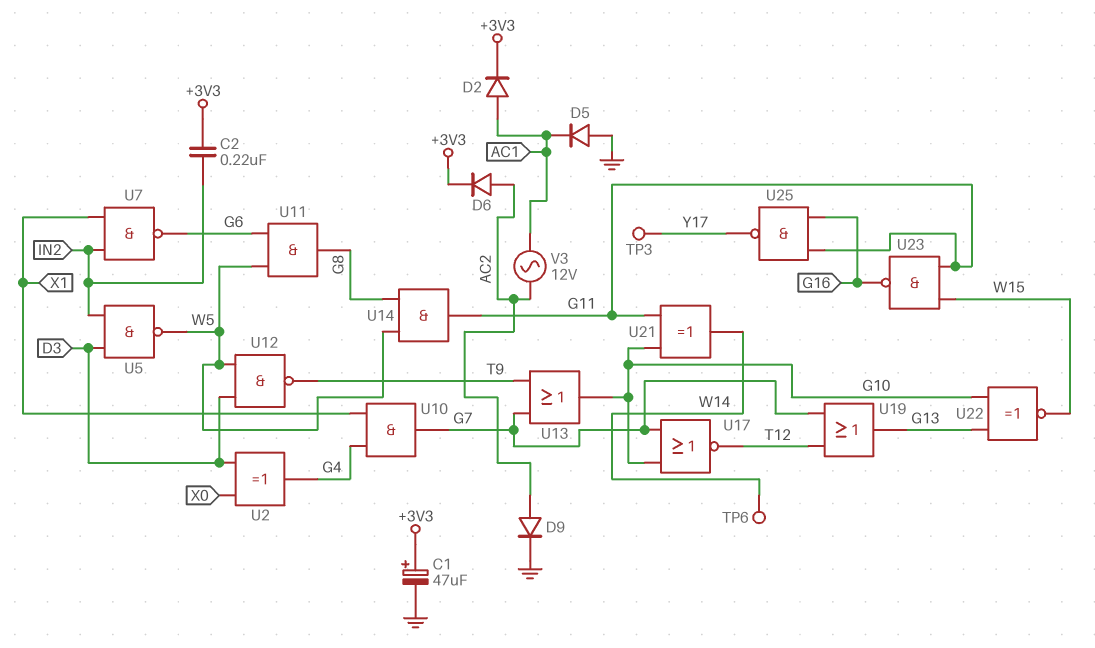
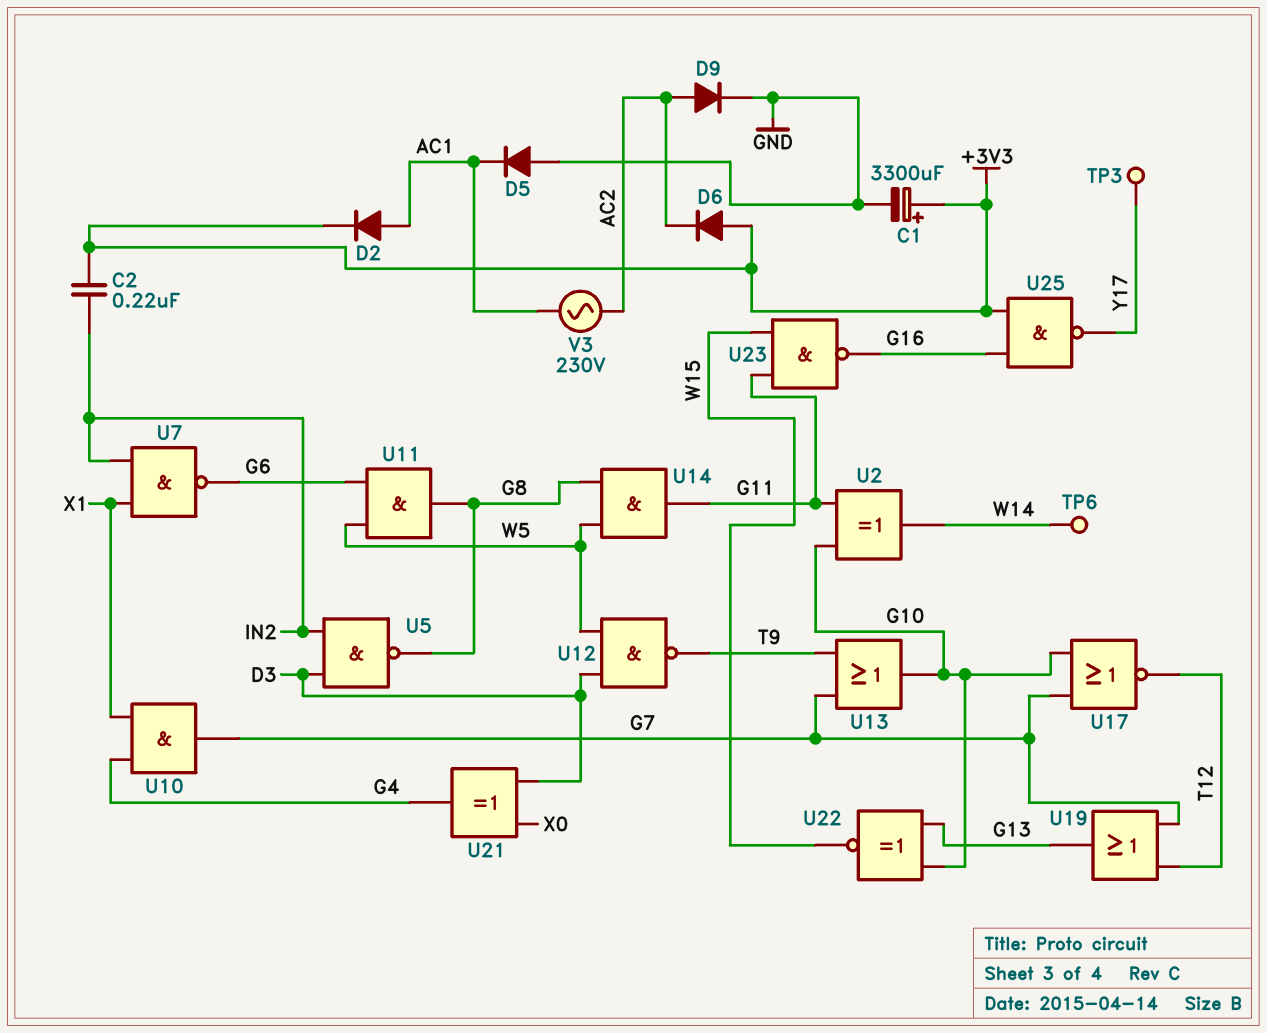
C1: 47uF (plus +3V3, minus GND) -> 3300uF (plus +3V3, minus GND)
D6: diode (A AC2, K +3V3) -> diode (A +3V3, K AC2)
U2: XOR (in D3, in X0, out G4) -> XOR (in G10, in G11, out W14)
U5: NAND (in D3, in IN2, out W5) -> NAND (in D3, in IN2, out G8)
U21: XOR (in G10, in G11, out W14) -> XOR (in D3, in X0, out G4)
U25: NAND (in G11, in G16, out Y17) -> NAND (in +3V3, in G16, out Y17)
V3: AC 12V (AC1, AC2) -> AC 230V (AC1, AC2)

